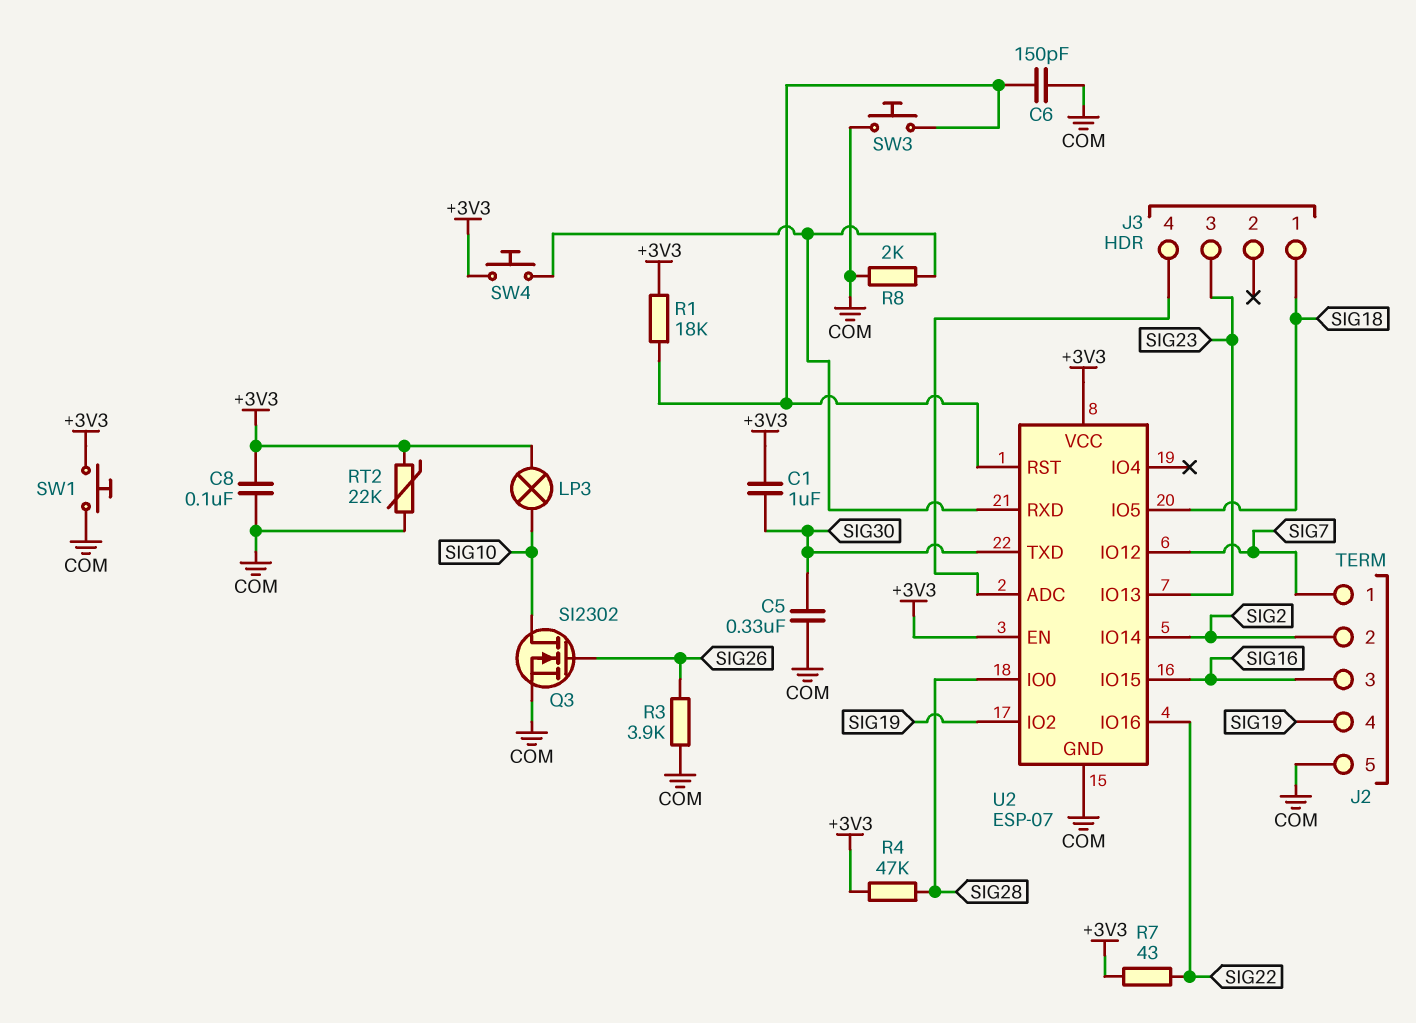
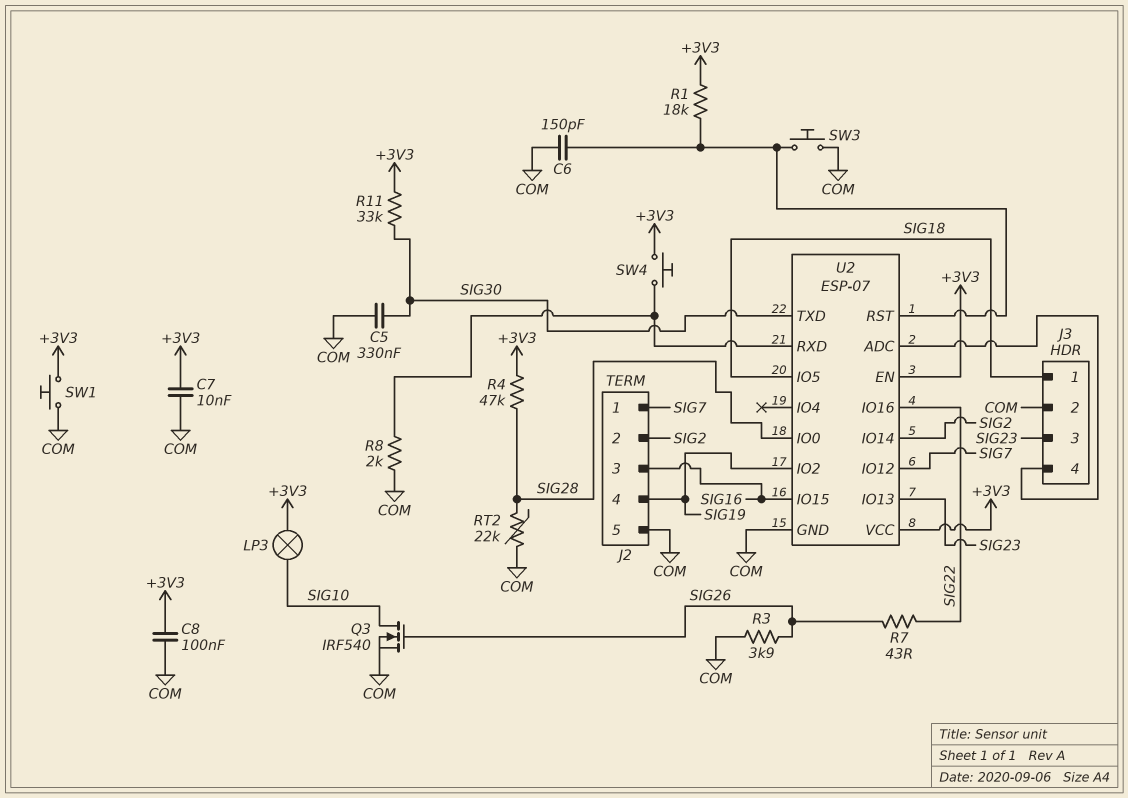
C1: 1uF (+3V3, SIG30) -> none
C7: none -> 10nF (+3V3, COM)
J3 pin 2: none -> COM
Q3: NMOS SI2302 (G SIG26, D SIG10, S COM) -> NMOS IRF540 (G SIG26, D SIG10, S COM)
R7: 43 (+3V3, SIG22) -> 43 (SIG22, SIG26)
R11: none -> 33k (+3V3, SIG30)
RT2: 22k (+3V3, COM) -> 22k (COM, SIG28)

